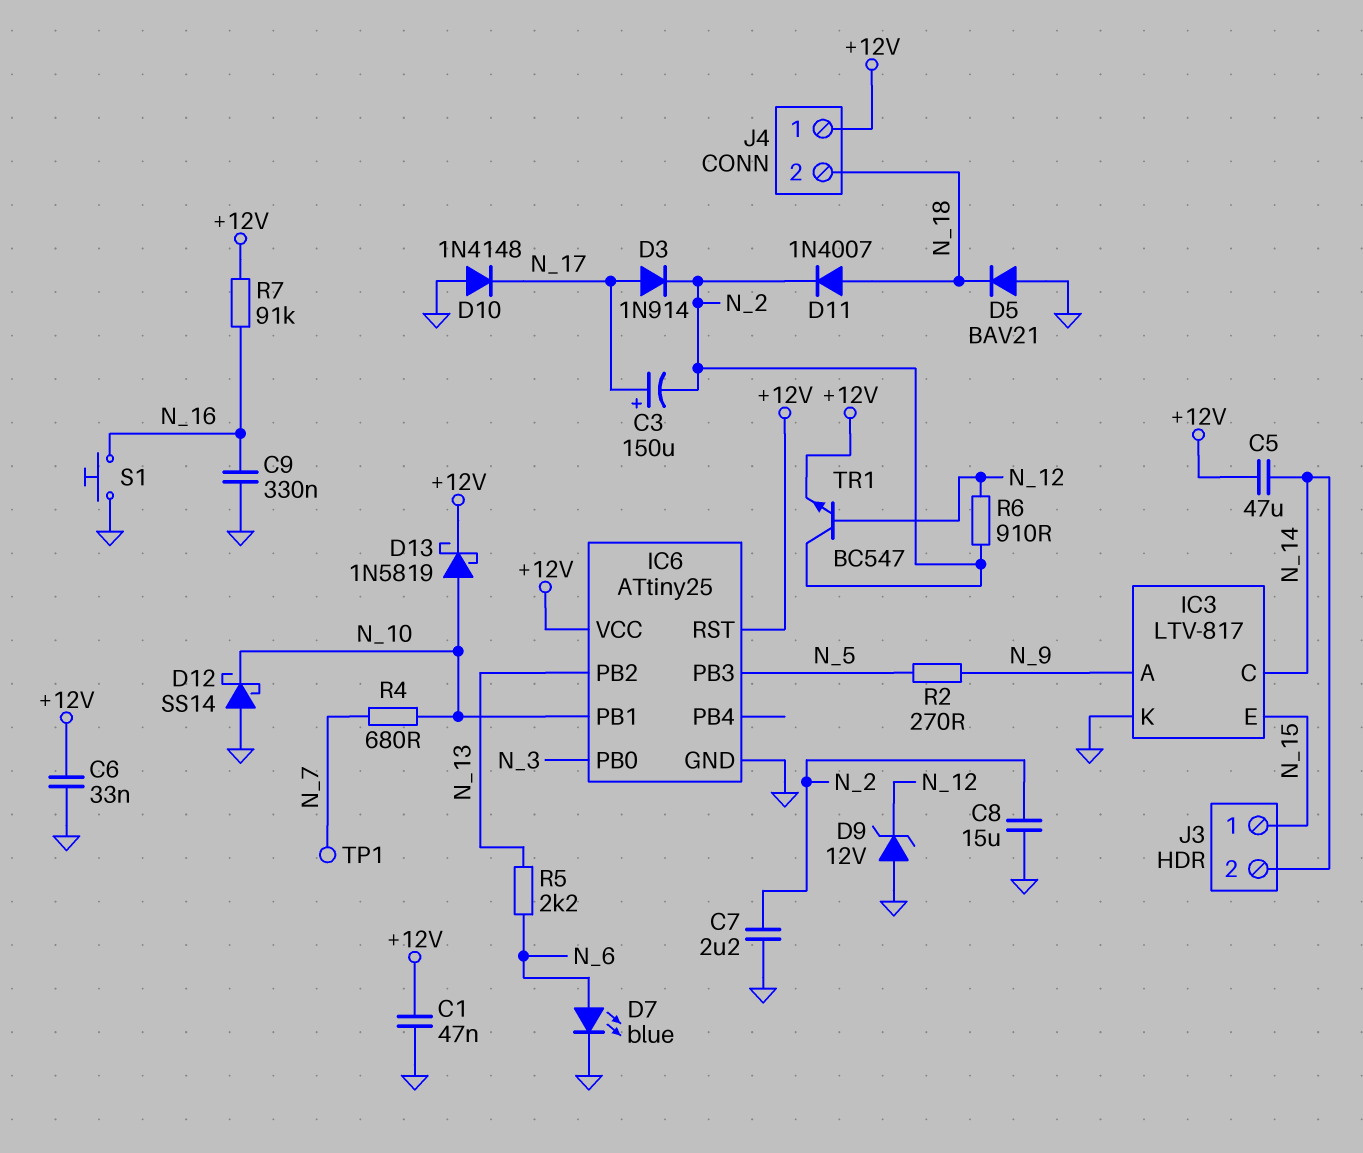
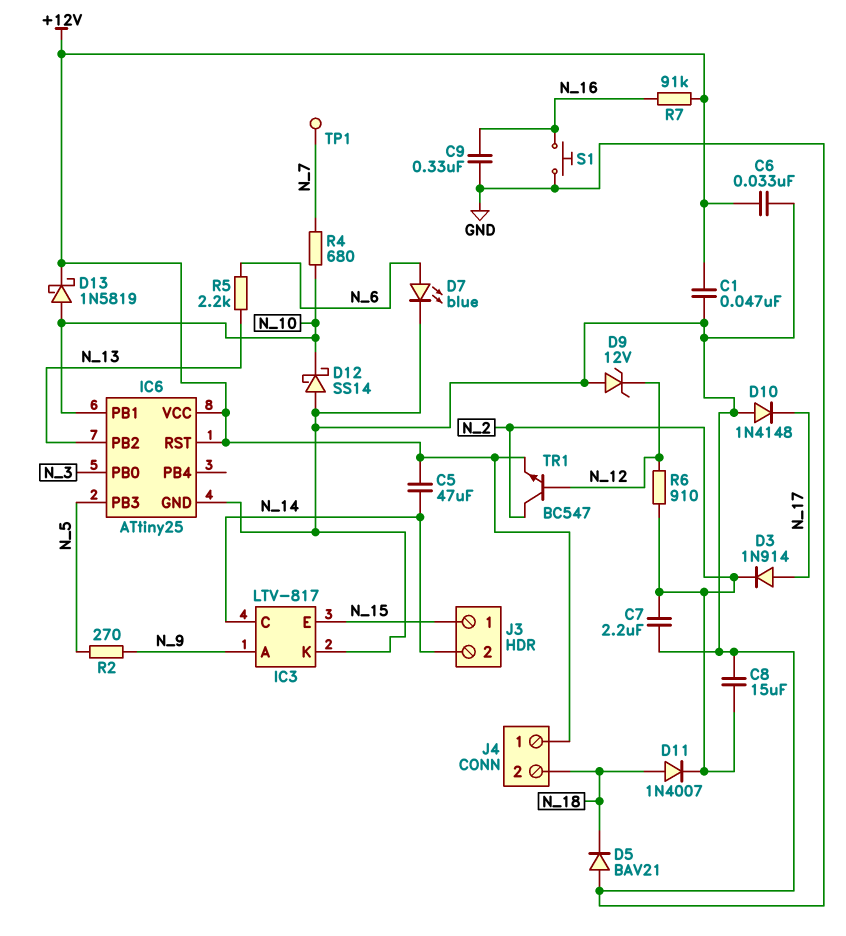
C3: 150uF (plus N_17, minus N_2) -> none

